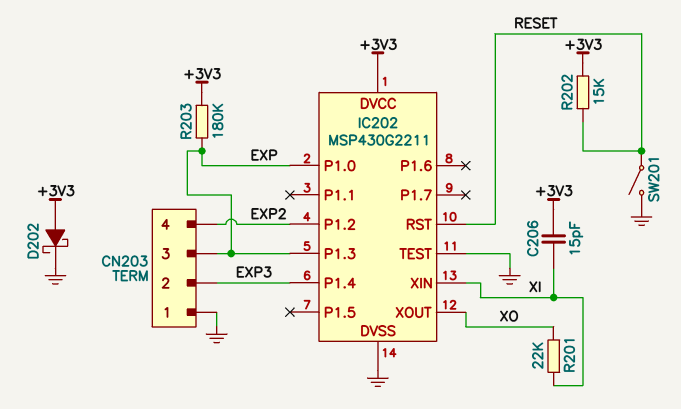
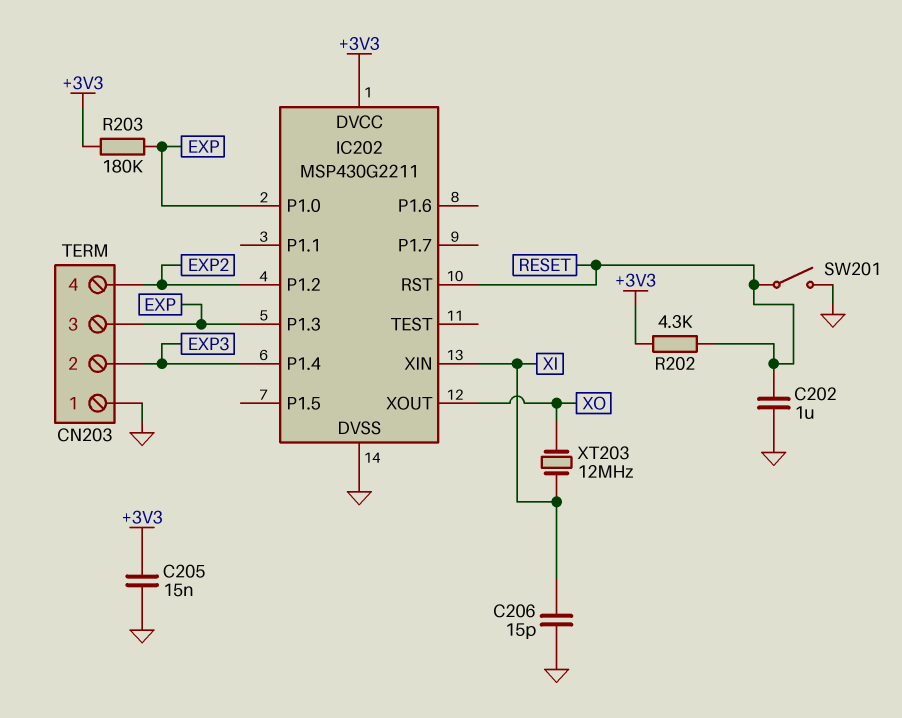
C202: none -> 1uF (GND, RESET)
C205: none -> 15nF (+3V3, GND)
C206: 15pF (+3V3, XI) -> 15pF (GND, XI)
D202: schottky (A +3V3, K GND) -> none
IC202 pin TEST: GND -> none
R201: 22k (XI, XO) -> none
R202: 15k (+3V3, RESET) -> 4.3k (+3V3, RESET)
XT203: none -> 12MHz (XI, XO)

